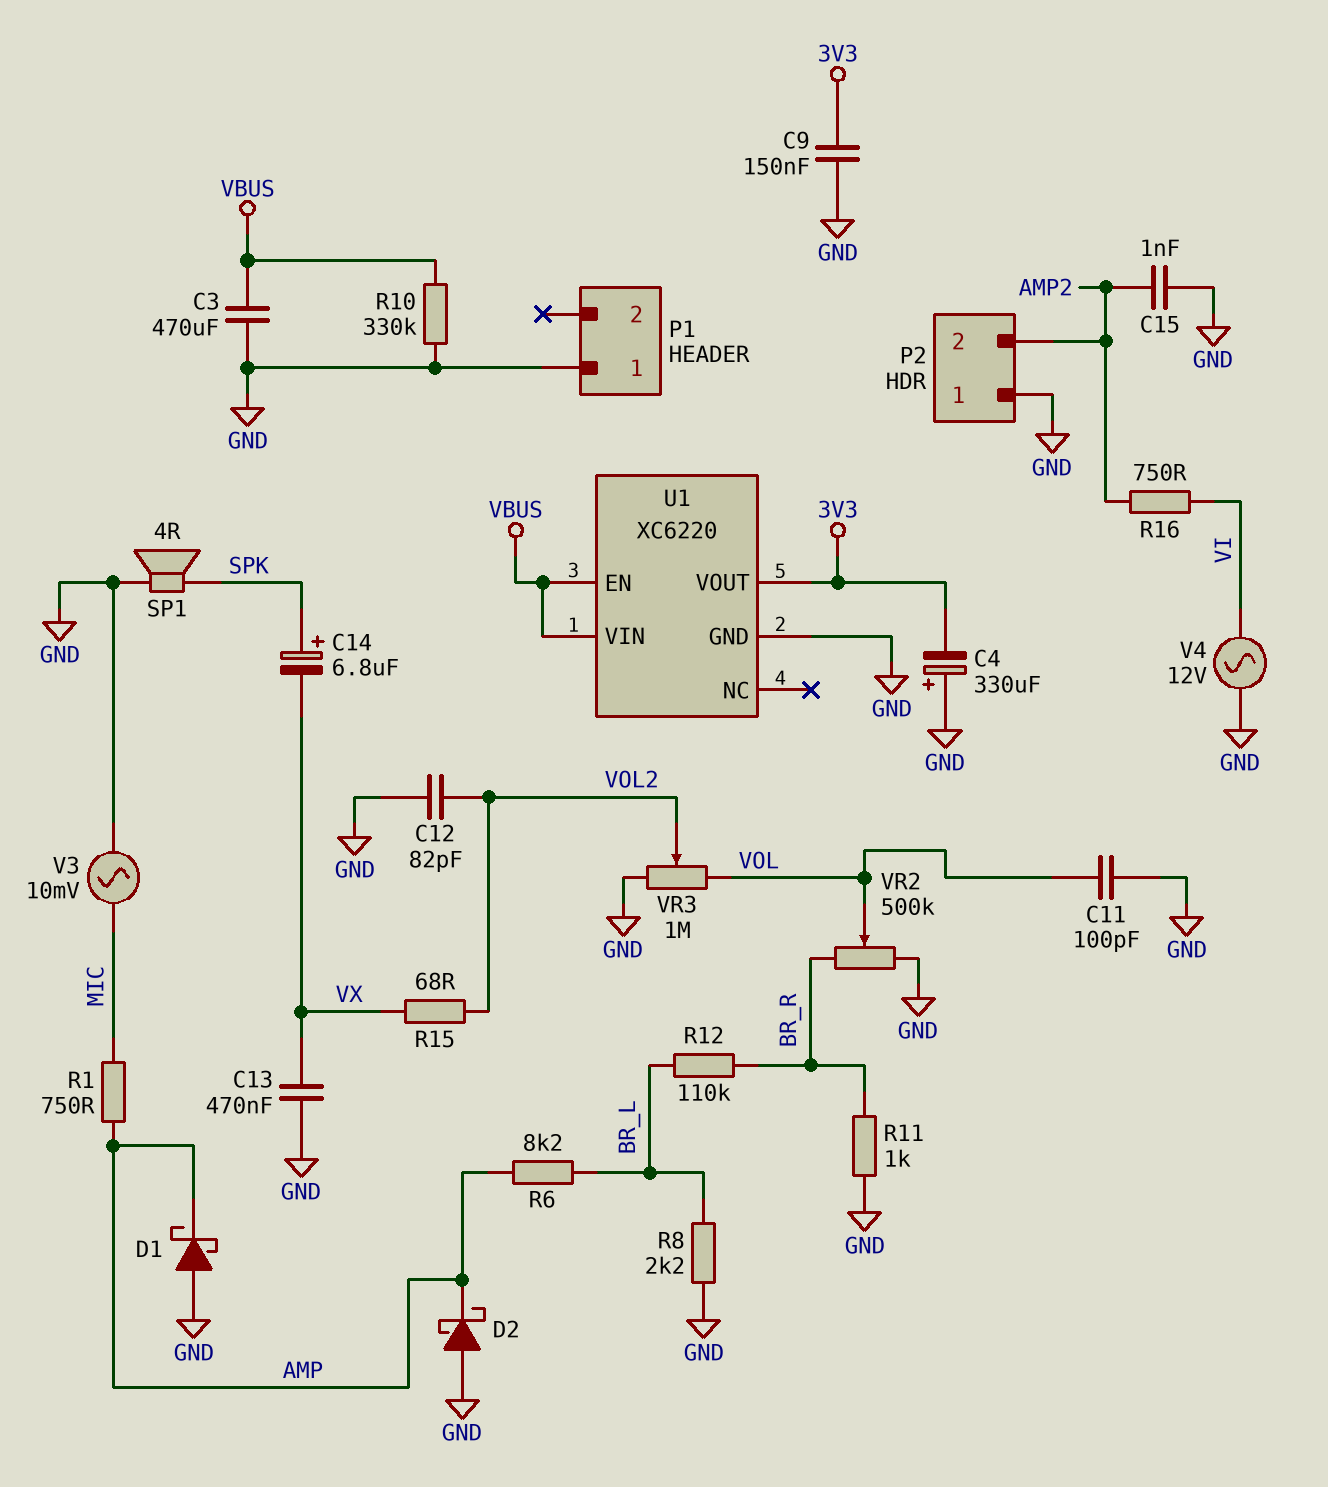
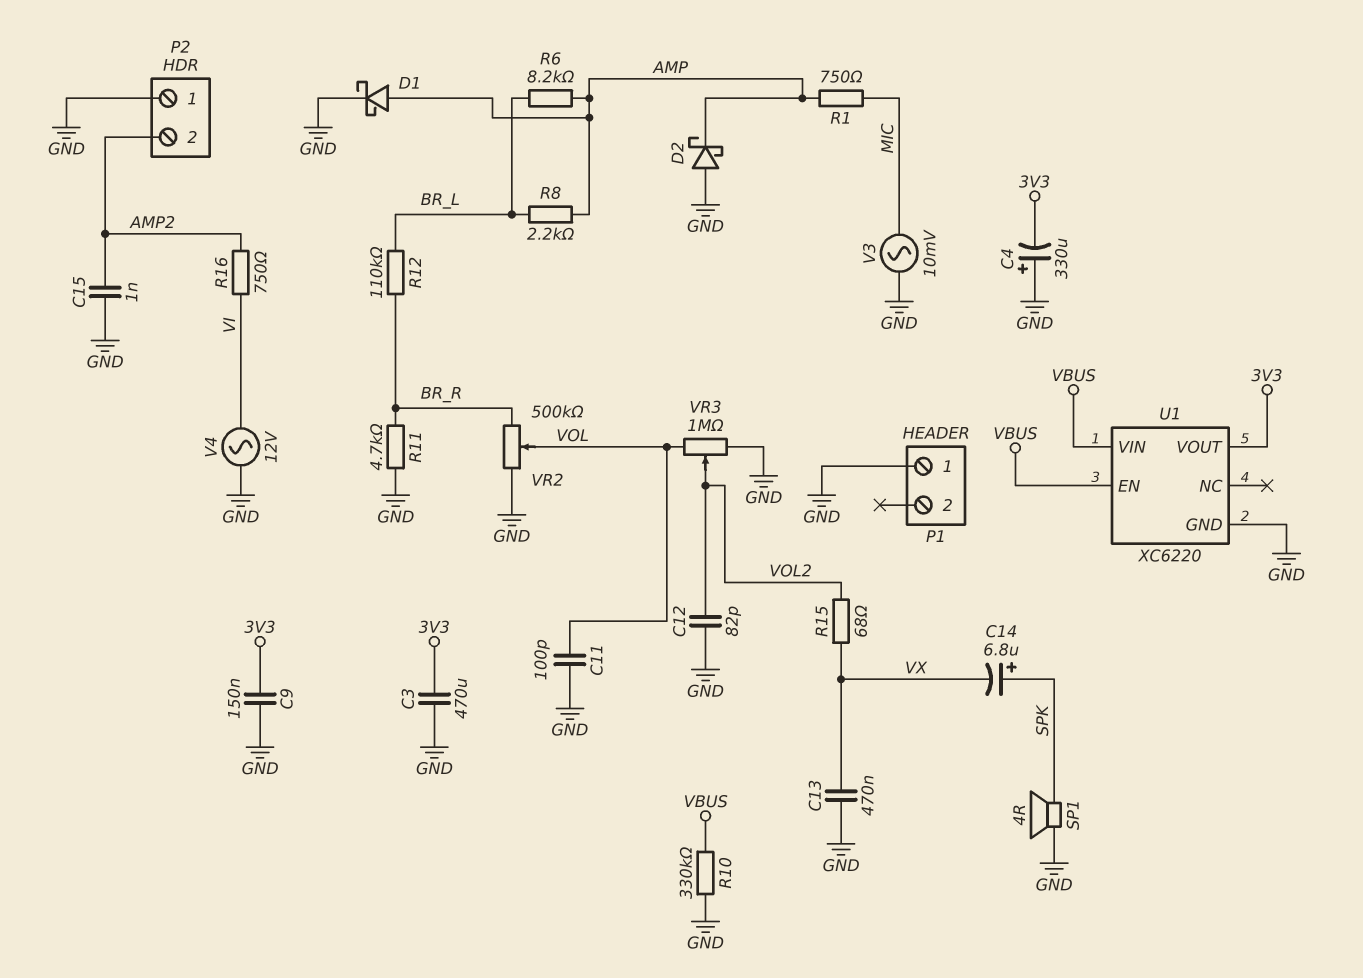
C3: 470uF (GND, VBUS) -> 470uF (3V3, GND)
D1: schottky (A GND, K AMP) -> schottky (A AMP, K GND)
R8: 2.2k (BR_L, GND) -> 2.2k (AMP, BR_L)
R11: 1k (BR_R, GND) -> 4.7k (BR_R, GND)

